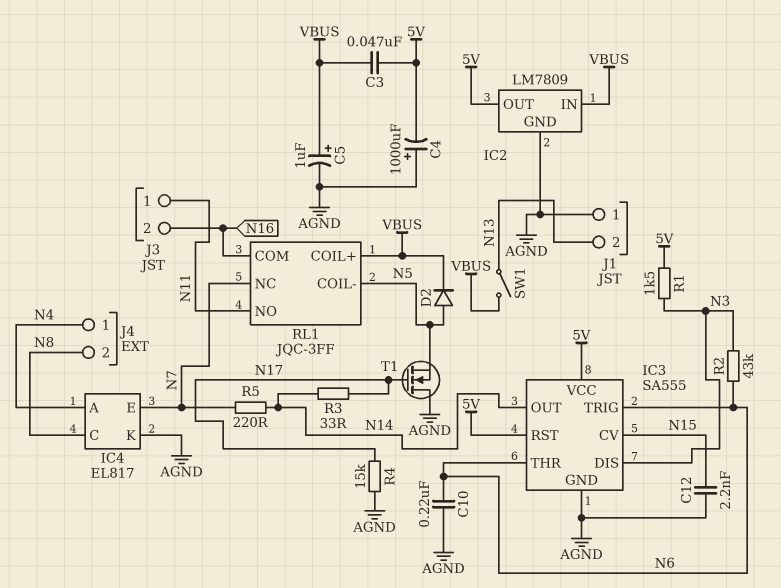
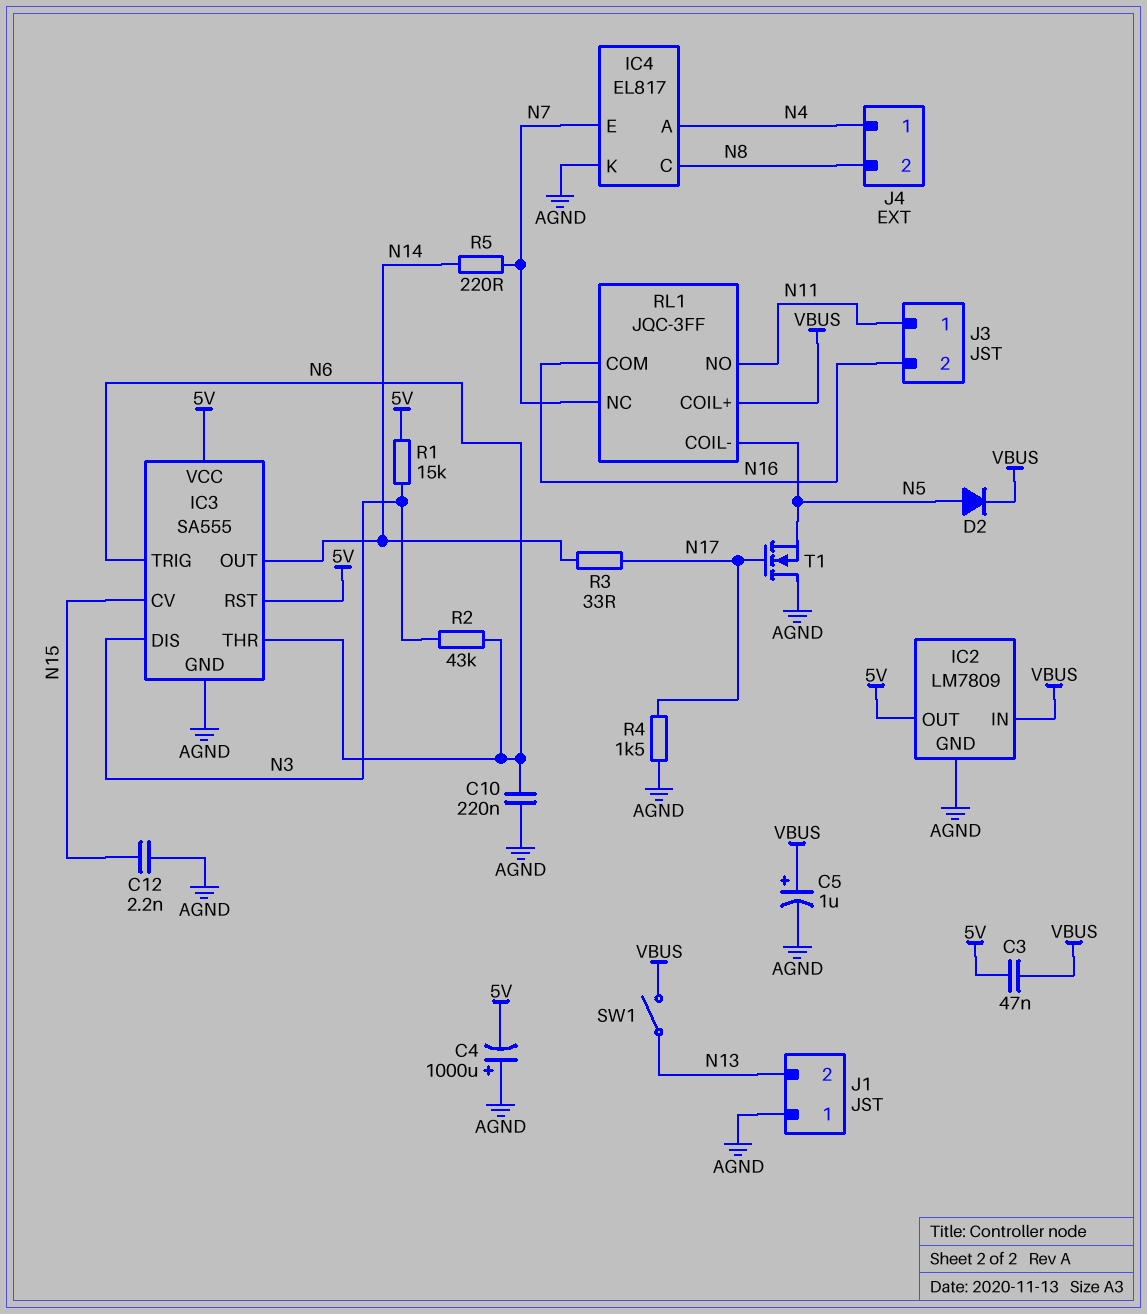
R1: 1.5k (5V, N3) -> 15k (5V, N3)
R4: 15k (AGND, N17) -> 1.5k (AGND, N17)

